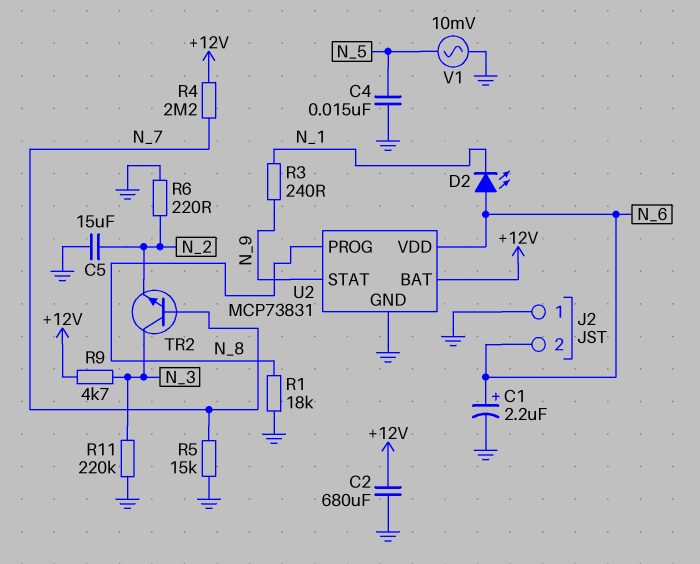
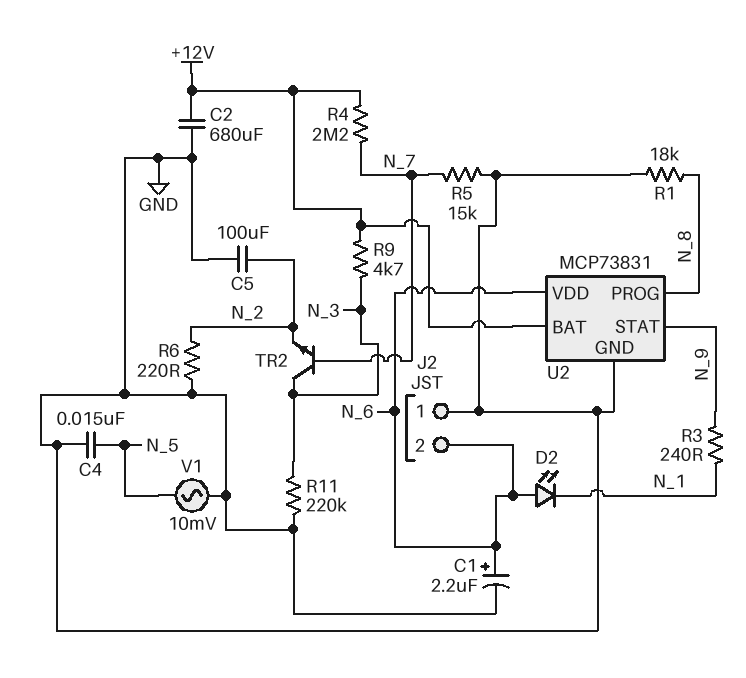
C5: 15uF (GND, N_2) -> 100uF (GND, N_2)

